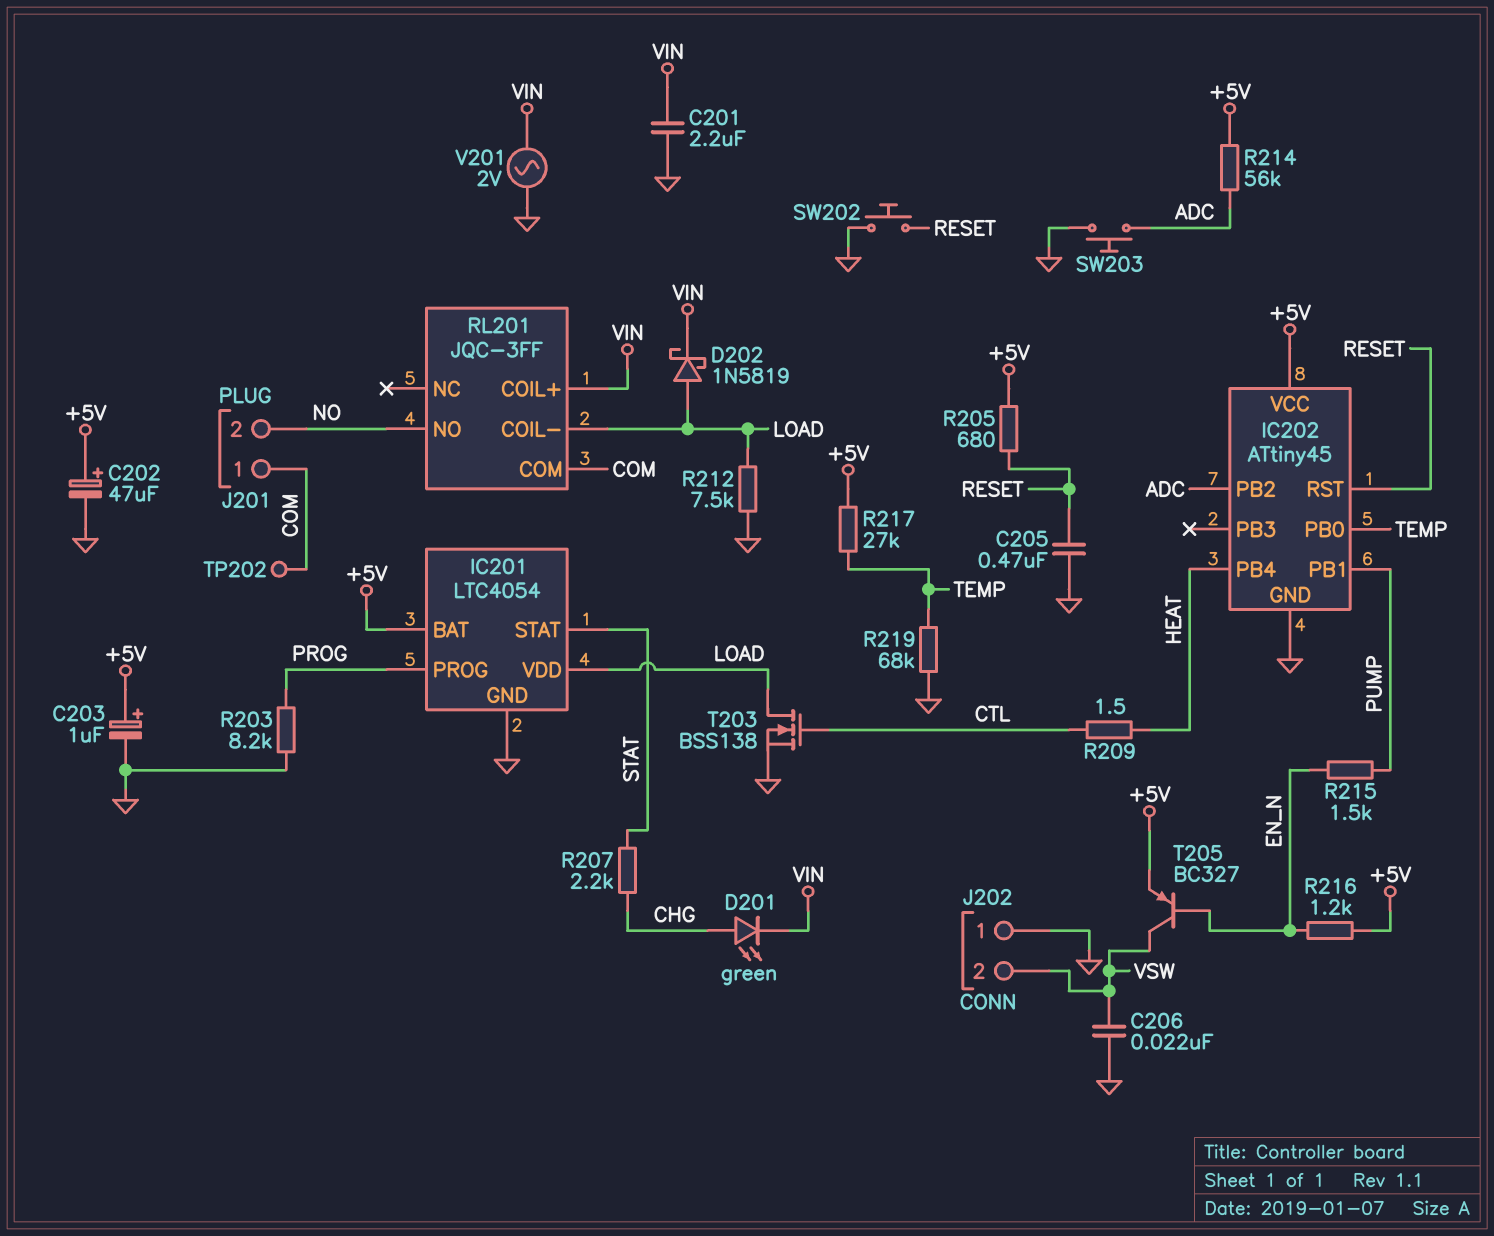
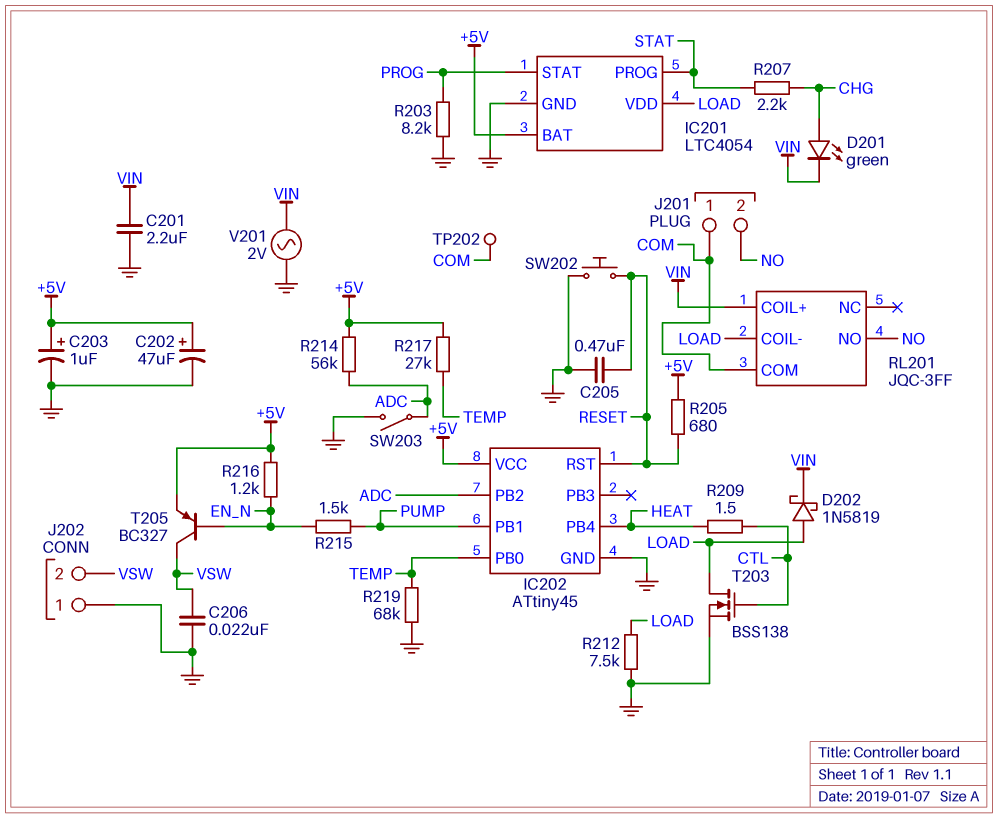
IC201 pin PROG: PROG -> STAT
IC201 pin STAT: STAT -> PROG
SW203: button (ADC, GND) -> switch (ADC, GND)

